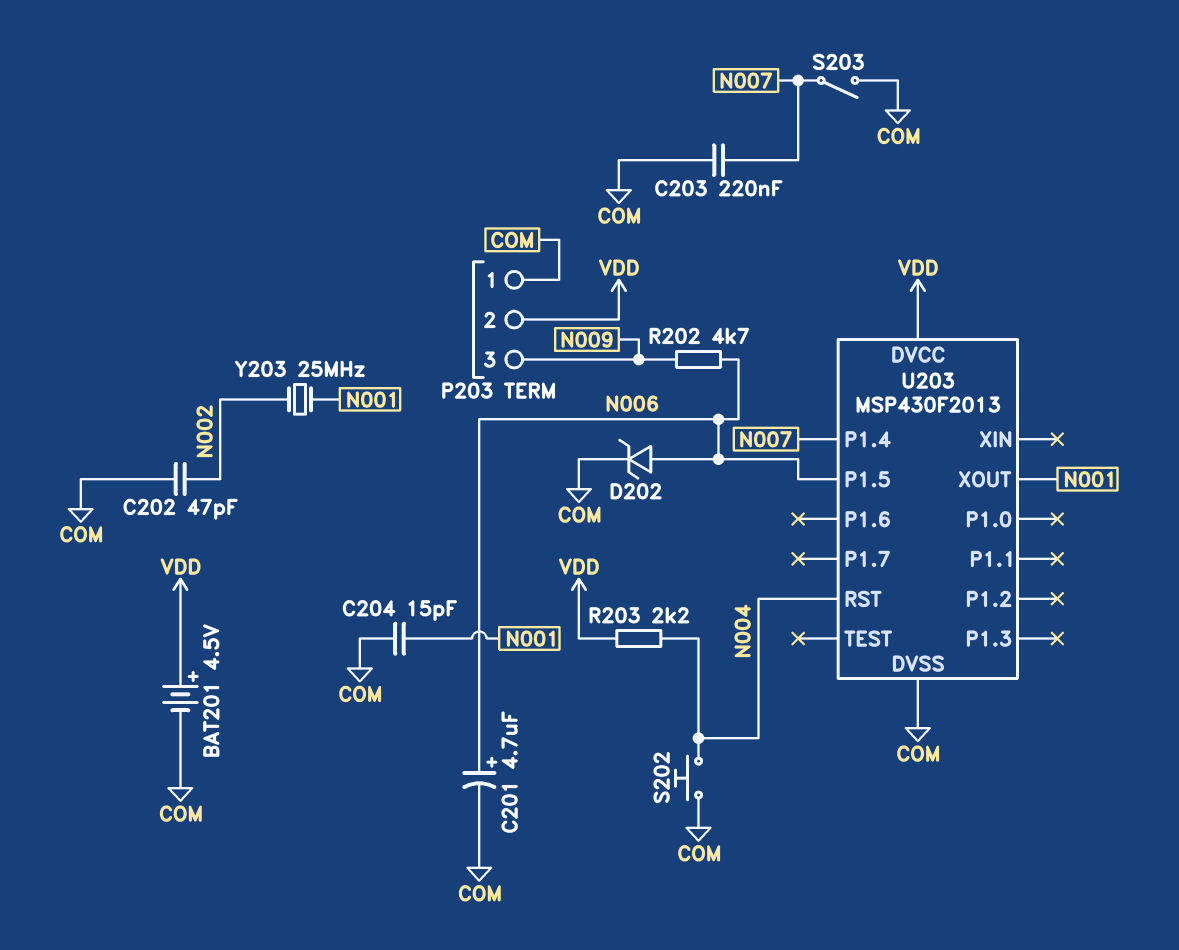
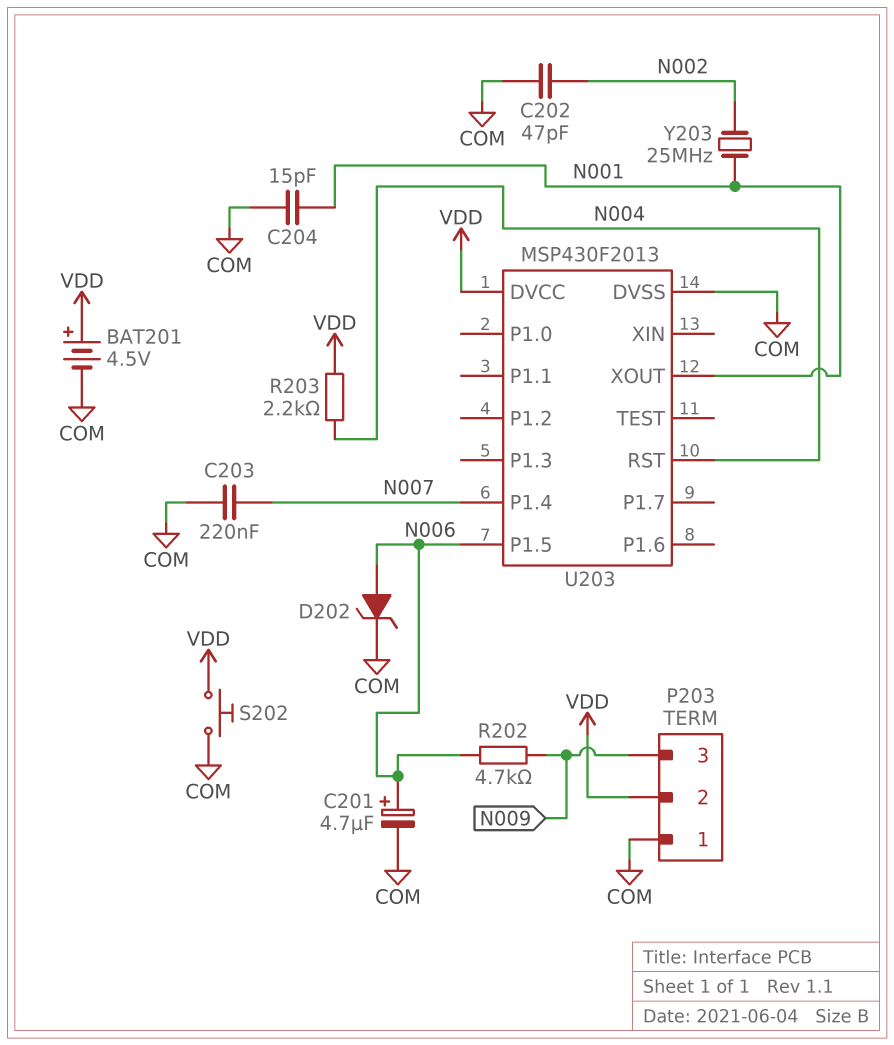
S202: button (COM, N004) -> button (COM, VDD)
S203: switch (COM, N007) -> none

